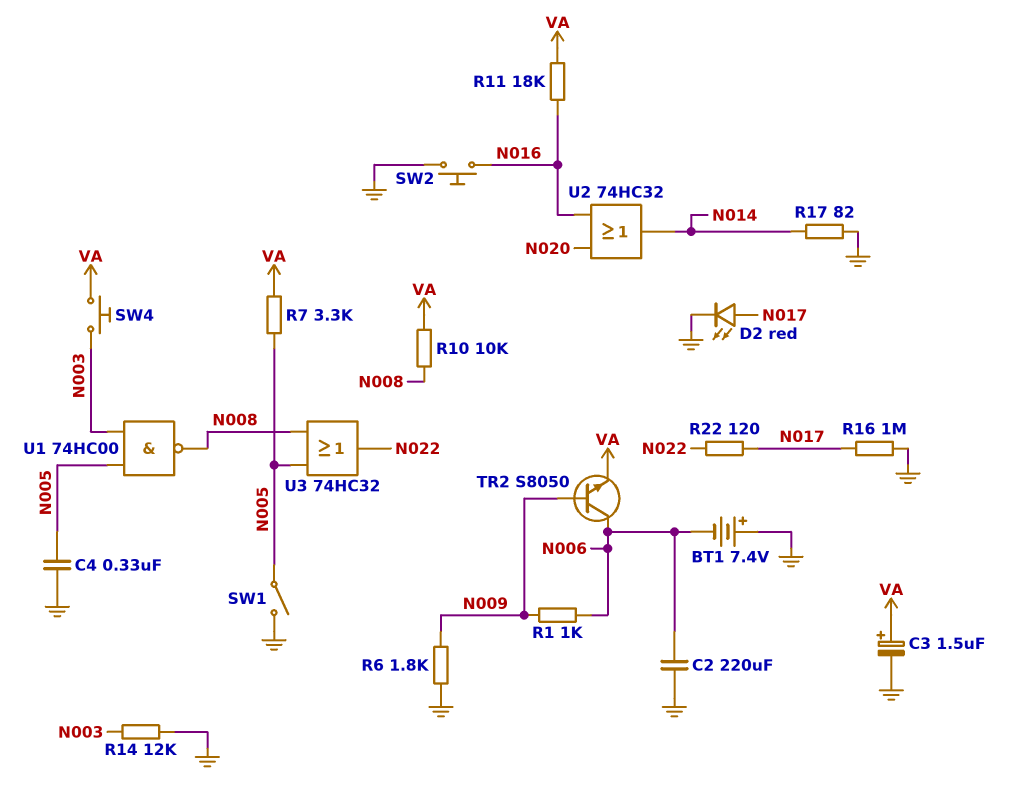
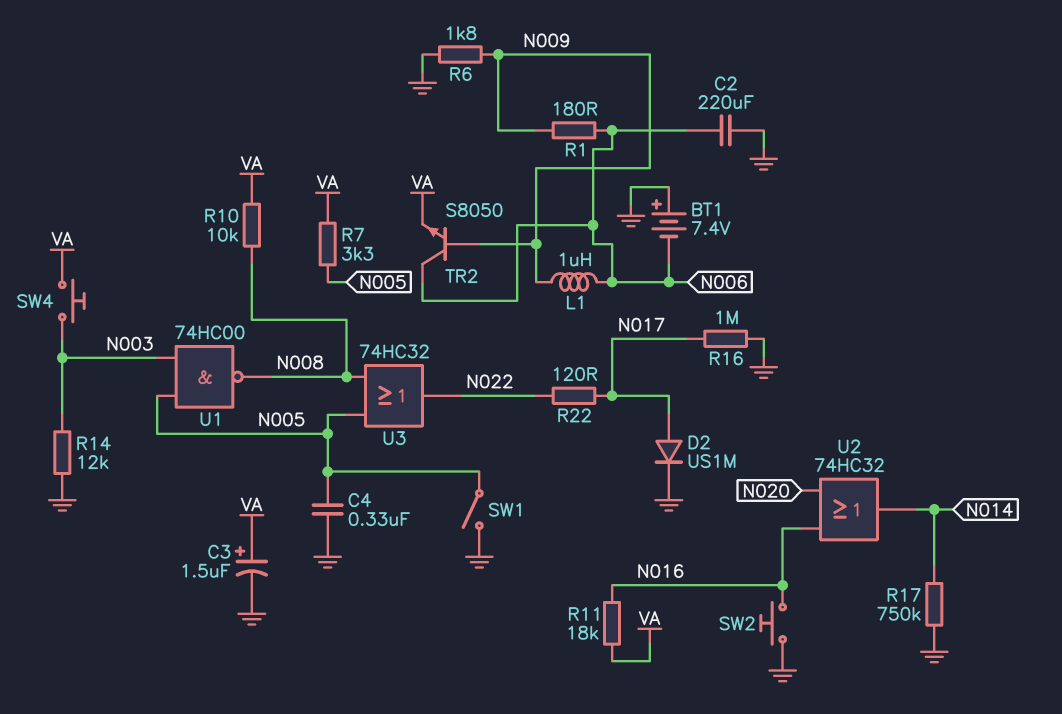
D2: LED red (A N017, K GND) -> diode US1M (A N017, K GND)
L1: none -> 1uH (N006, N009)
R1: 1k (N006, N009) -> 180 (N006, N009)
R17: 82 (GND, N014) -> 750k (GND, N014)

